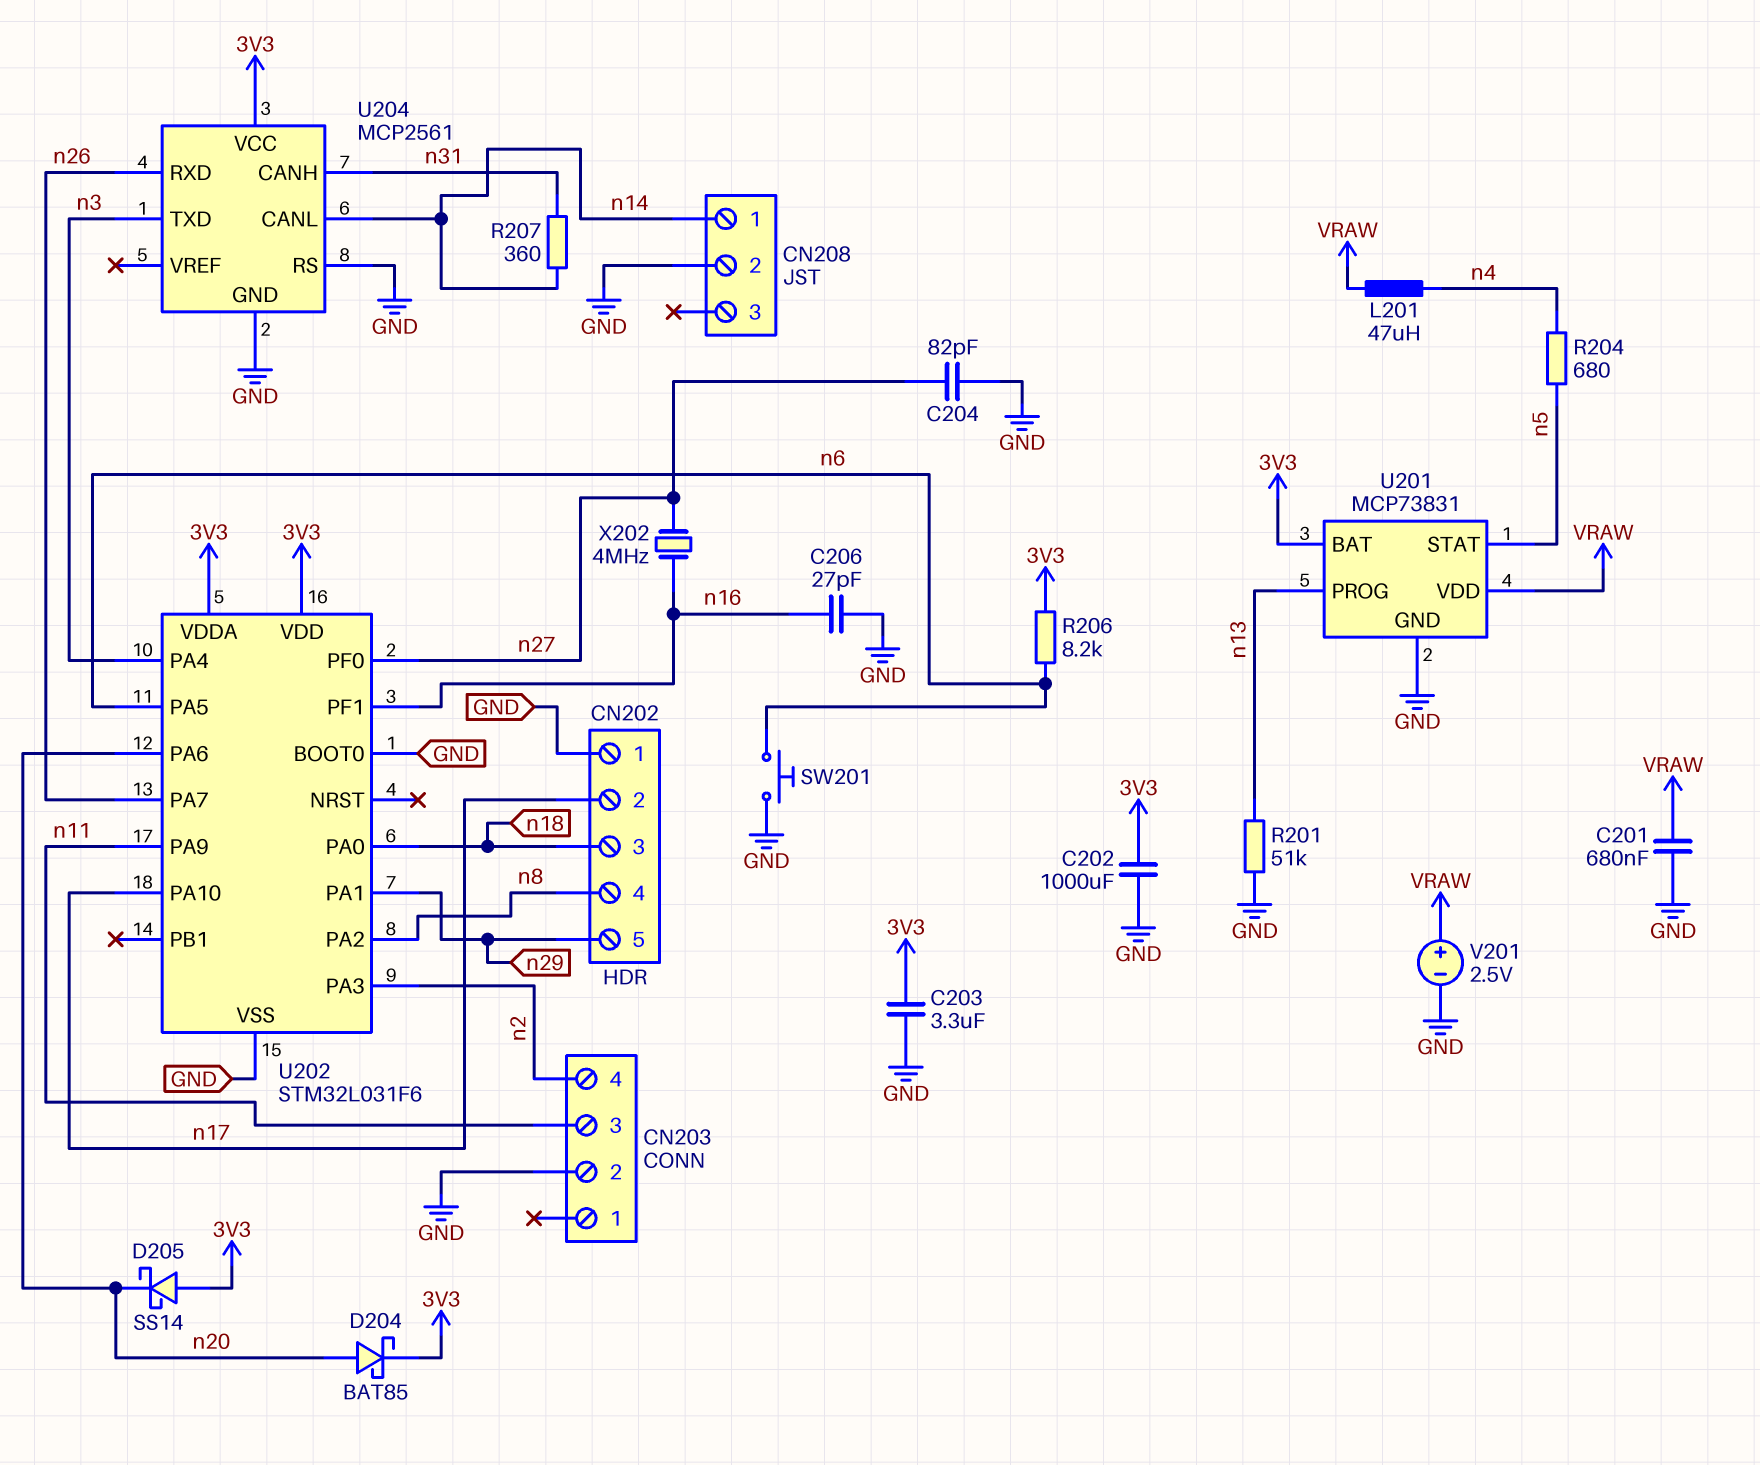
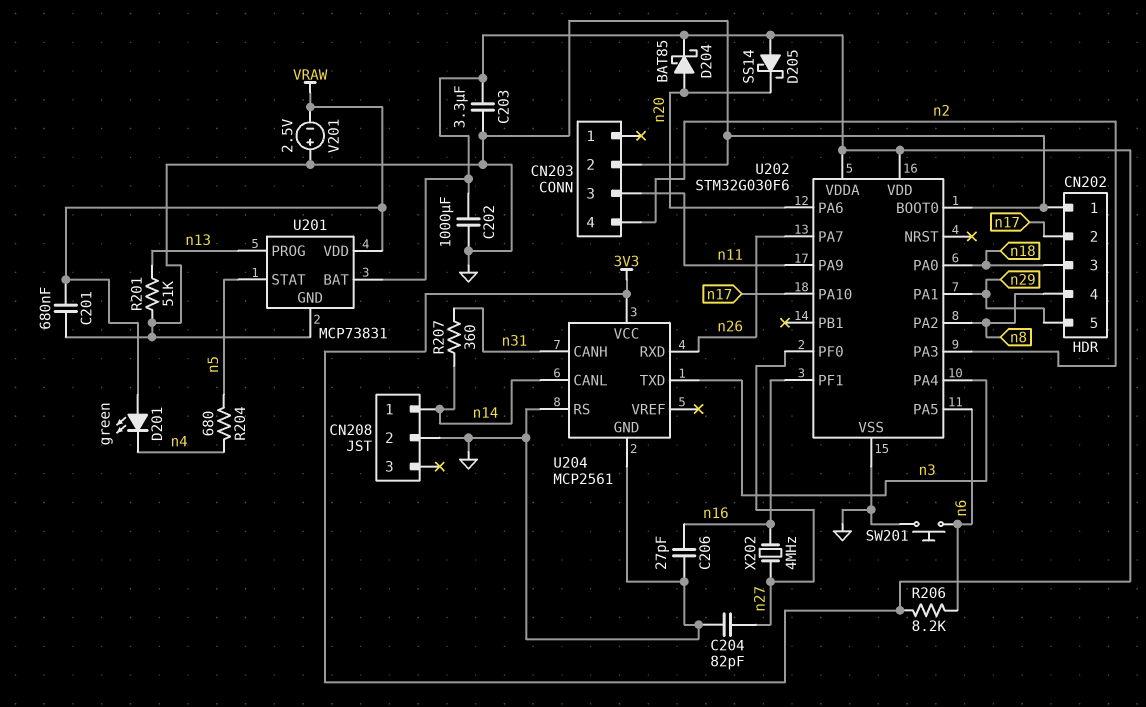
D201: none -> LED green (A VRAW, K n4)
L201: 47uH (VRAW, n4) -> none
U202: STM32L031F6 -> STM32G030F6
V201: 2.5V (plus VRAW, minus GND) -> 2.5V (plus GND, minus VRAW)

